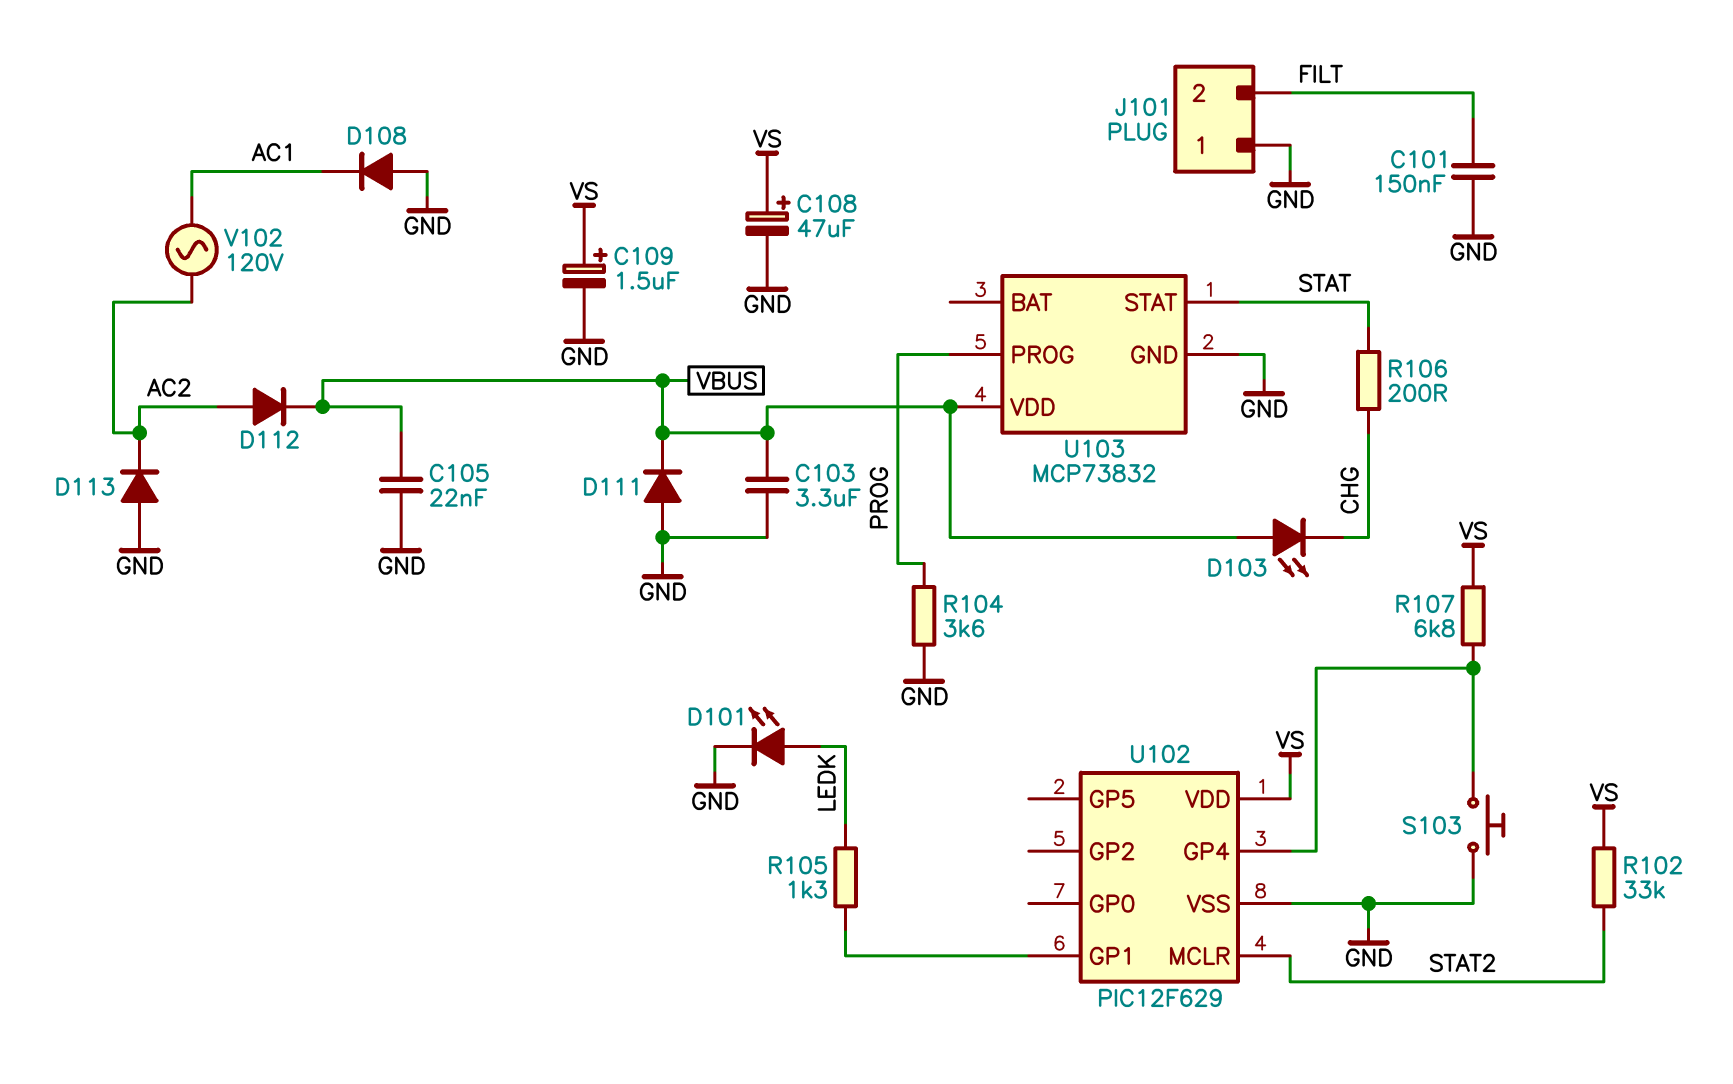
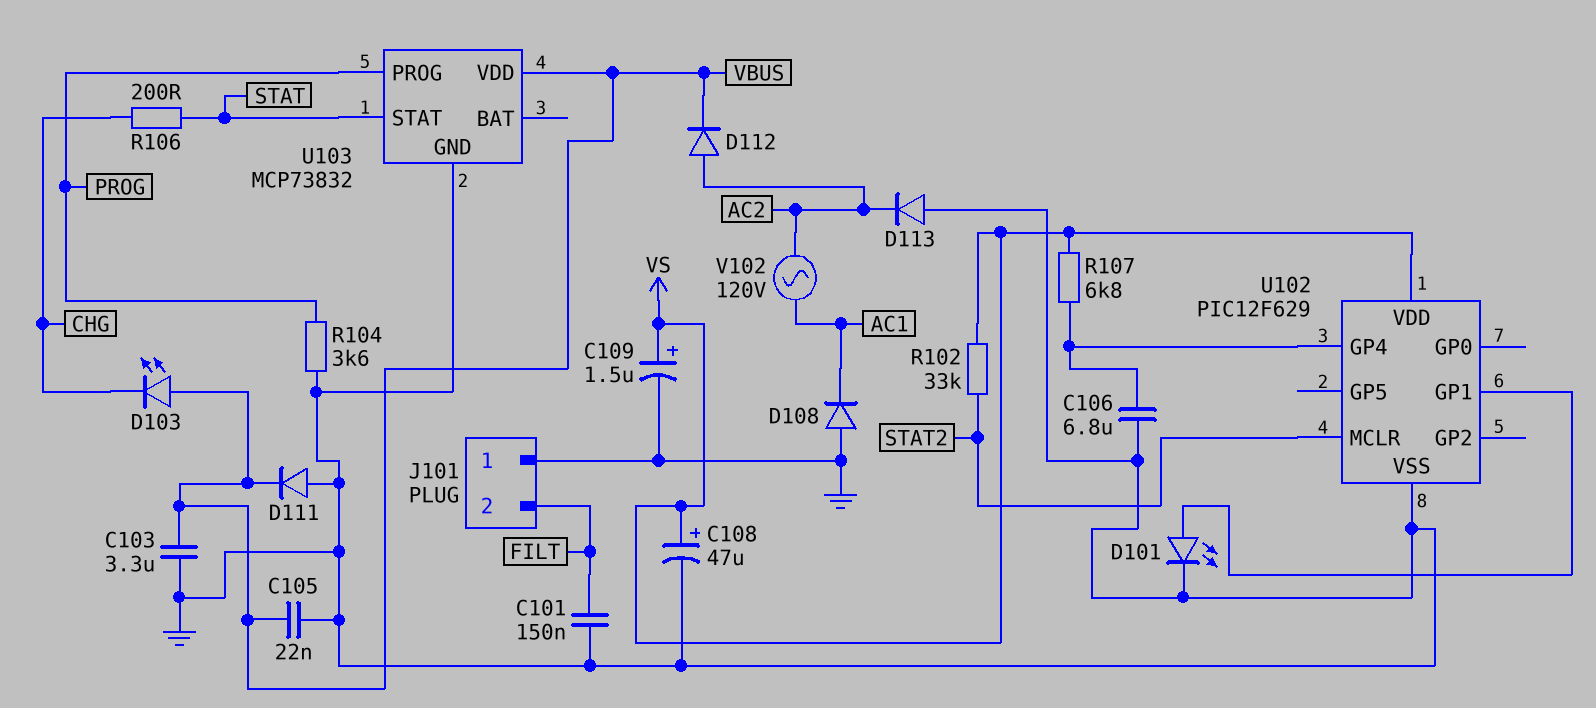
C106: none -> 6.8uF (GND, U102/GP4)
D101: LED (A LEDK, K GND) -> LED (A U102/GP1, K GND)
R105: 1.3k (LEDK, U102/GP1) -> none
S103: button (GND, U102/GP4) -> none

